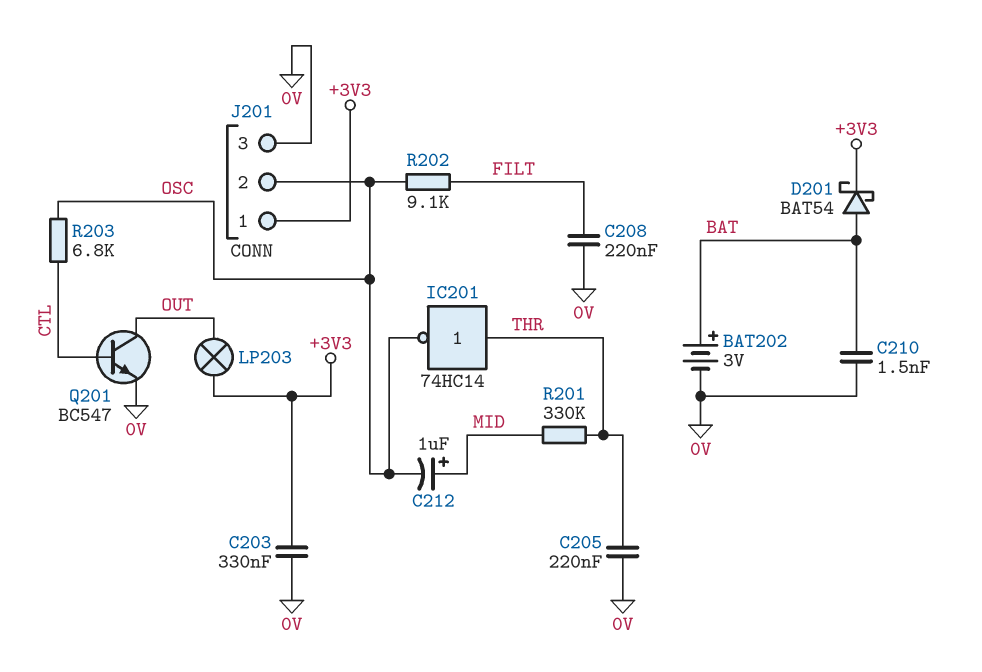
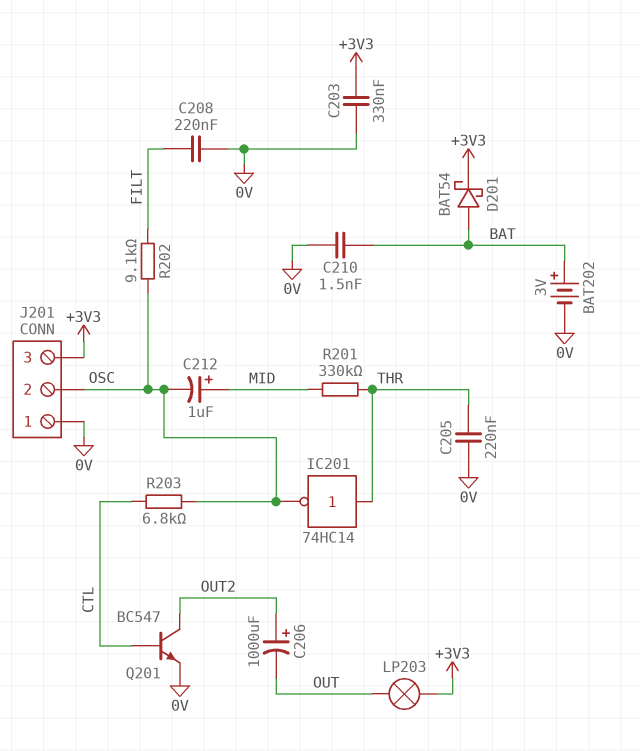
C206: none -> 1000uF (plus OUT2, minus OUT)
J201 pin 1: +3V3 -> 0V
J201 pin 3: 0V -> +3V3
Q201: NPN BC547 (B CTL, C OUT, E 0V) -> NPN BC547 (B CTL, C OUT2, E 0V)

